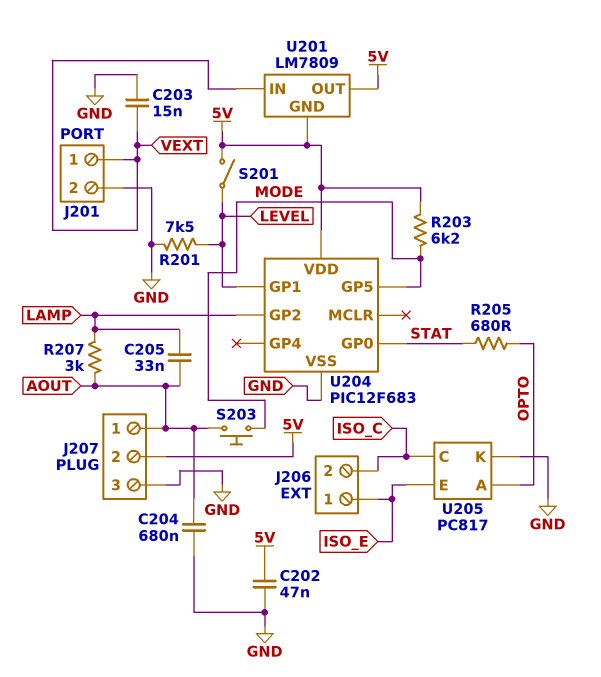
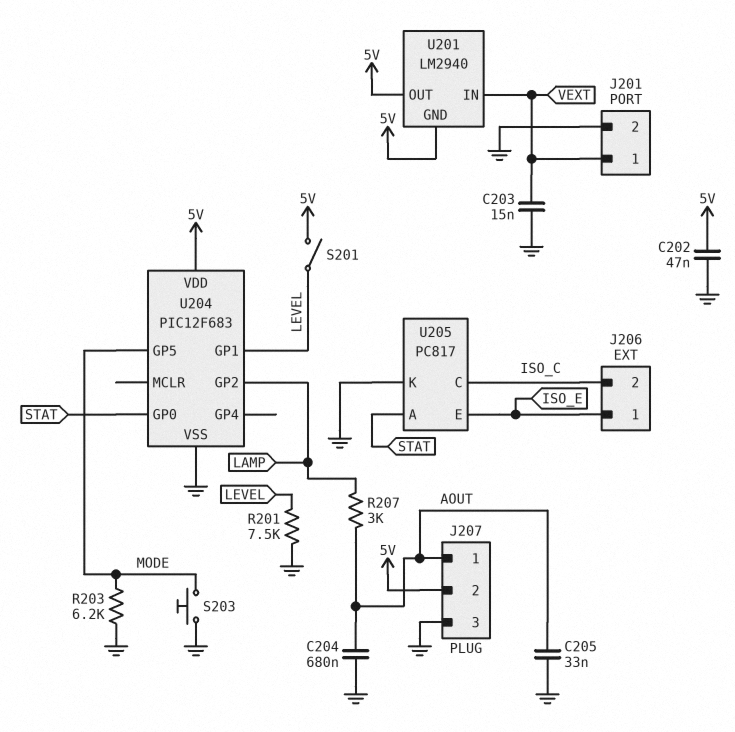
C205: 33nF (AOUT, LAMP) -> 33nF (AOUT, GND)
R203: 6.2k (5V, MODE) -> 6.2k (GND, MODE)
R205: 680 (OPTO, STAT) -> none
S203: button (AOUT, MODE) -> button (GND, MODE)
U201: LM7809 -> LM2940
U205 pin A: OPTO -> STAT

